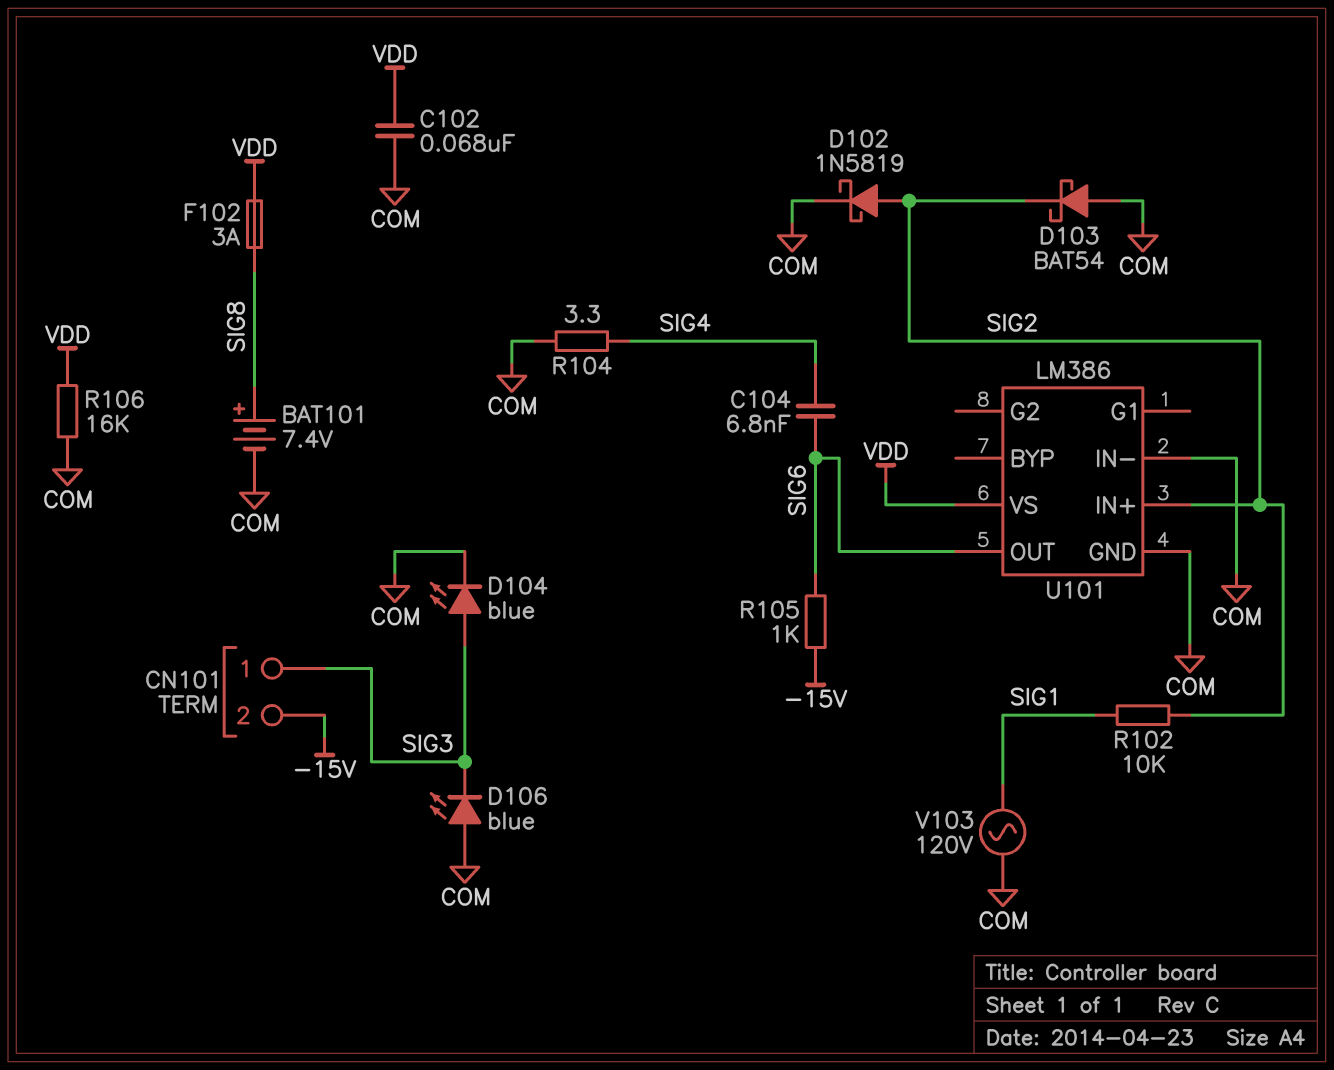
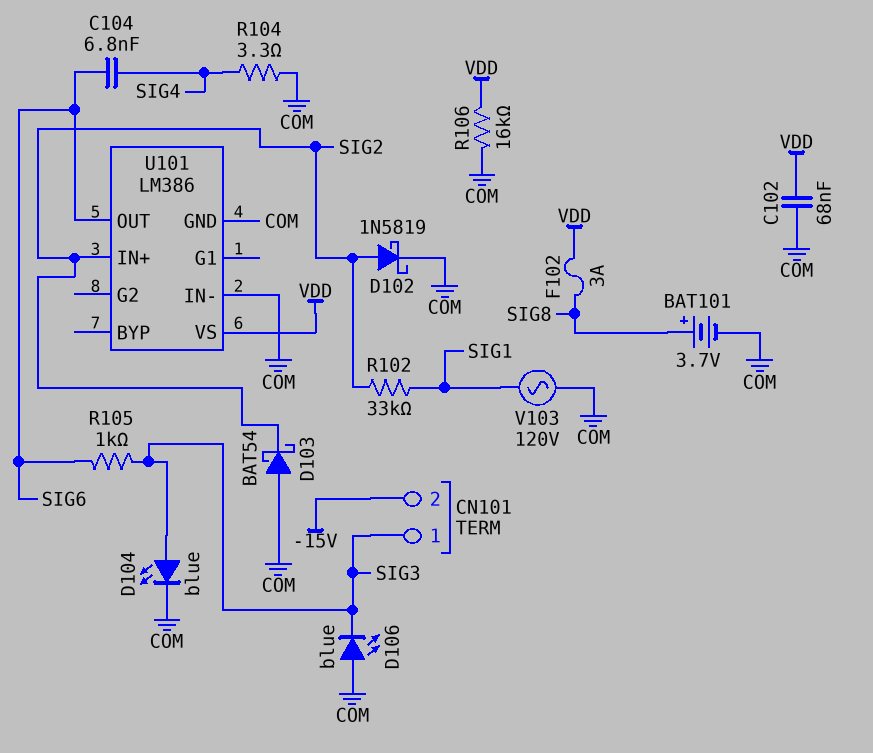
BAT101: 7.4V (plus SIG8, minus COM) -> 3.7V (plus SIG8, minus COM)
R102: 10k (SIG1, SIG2) -> 33k (SIG1, SIG2)
R105: 1k (-15V, SIG6) -> 1k (SIG3, SIG6)

